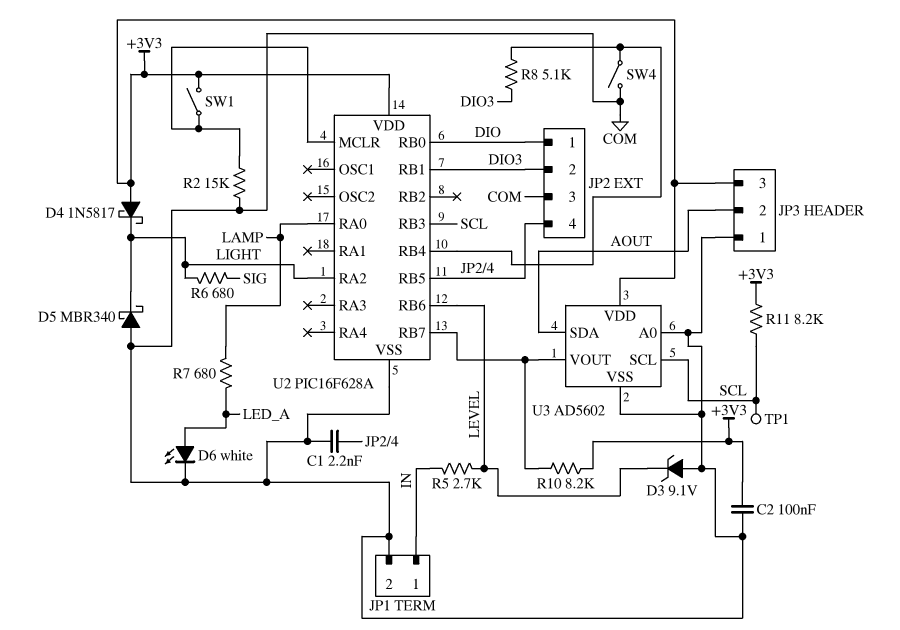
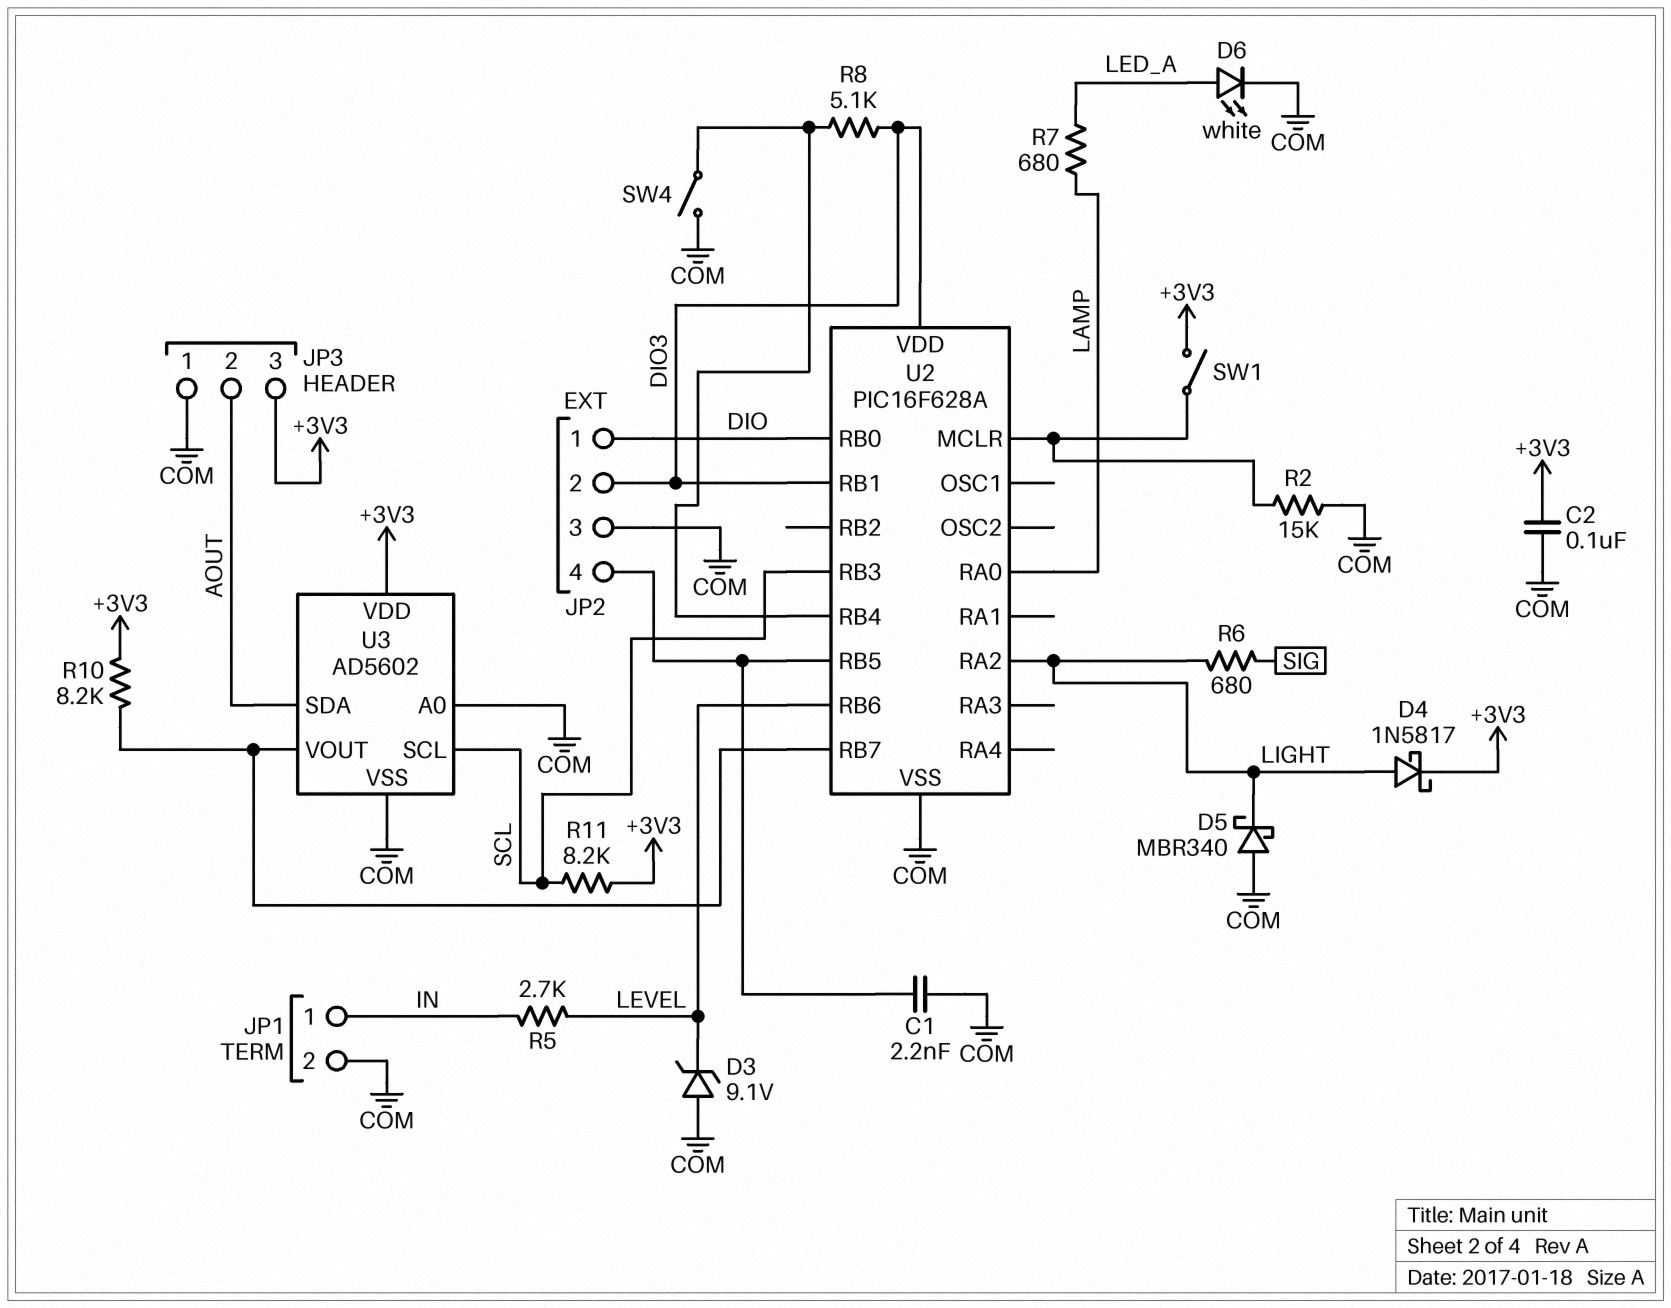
D4: schottky 1N5817 (A +3V3, K LIGHT) -> schottky 1N5817 (A LIGHT, K +3V3)
TP1: test point (SCL) -> none
U2 pin VDD: +3V3 -> DIO3

